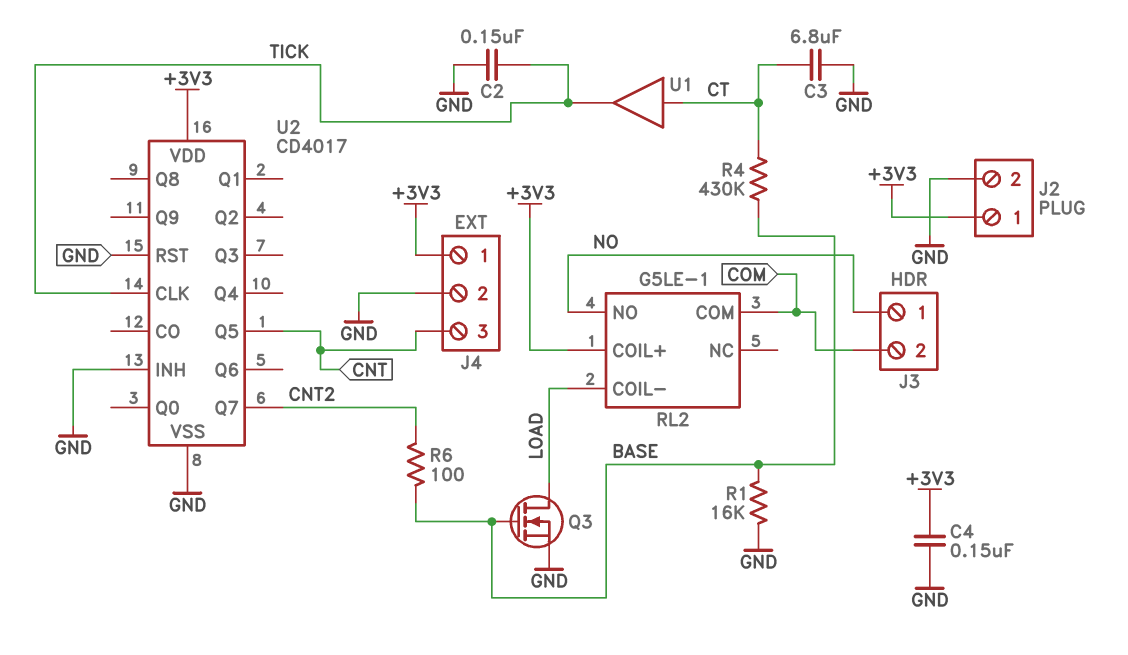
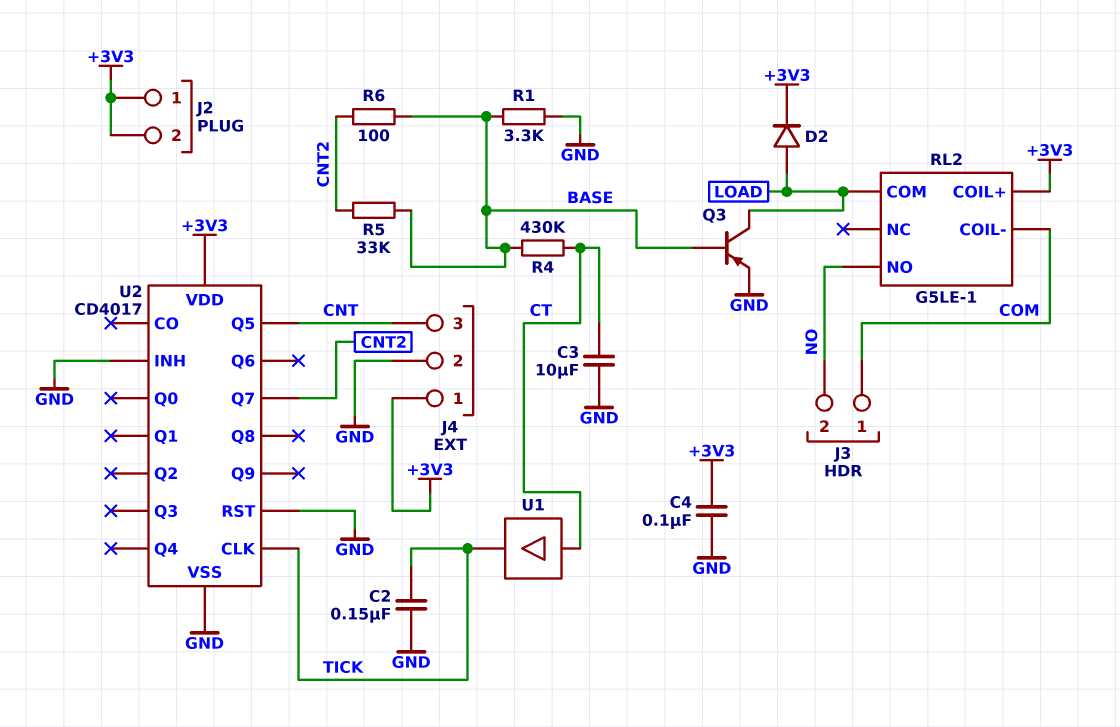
C3: 6.8uF (CT, GND) -> 10uF (CT, GND)
C4: 150nF (+3V3, GND) -> 100nF (+3V3, GND)
D2: none -> diode (A LOAD, K +3V3)
J2 pin 2: GND -> +3V3
J3 pin 1: NO -> COM
J3 pin 2: COM -> NO
Q3: NMOS (G BASE, D LOAD, S GND) -> PNP (B BASE, C LOAD, E GND)
R1: 16k (BASE, GND) -> 3.3k (BASE, GND)
R5: none -> 33k (BASE, CNT2)
RL2 pin COIL-: LOAD -> COM
RL2 pin COM: COM -> LOAD

